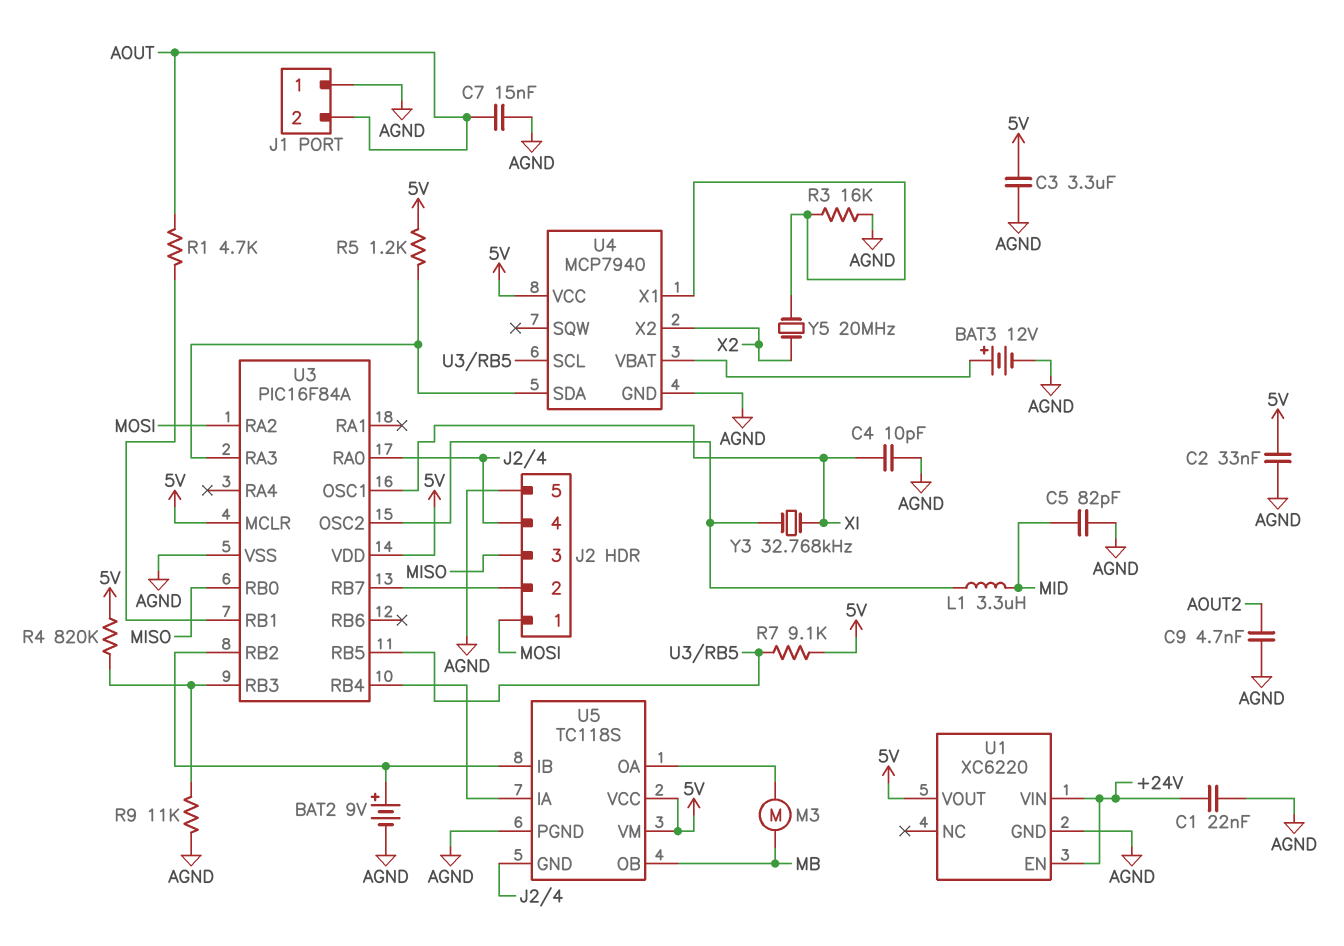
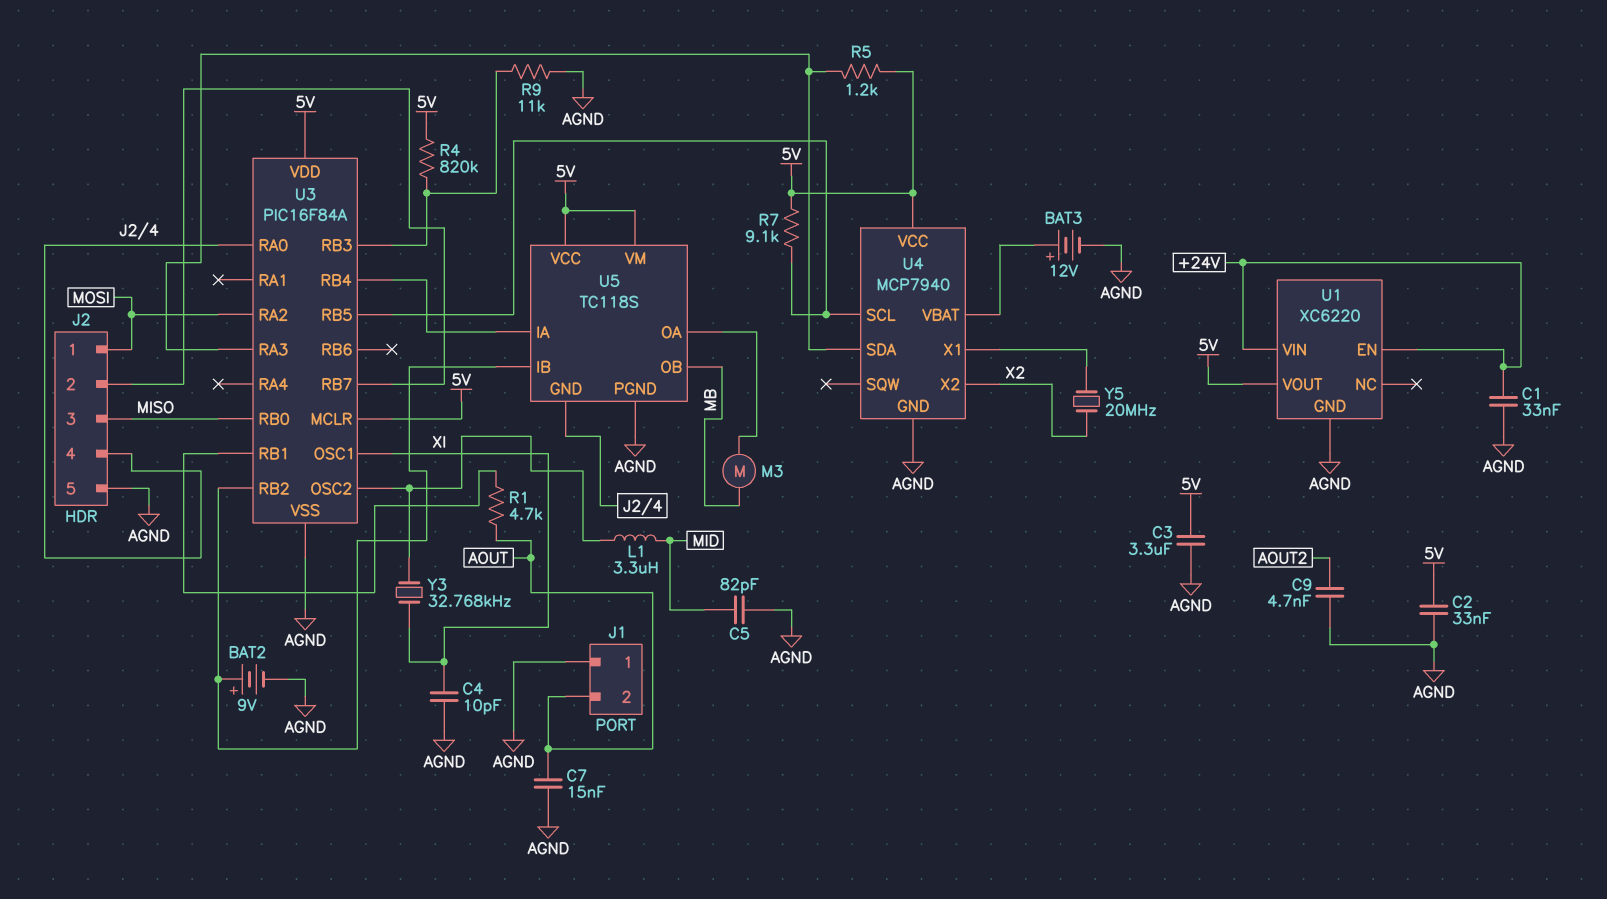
C1: 22nF (+24V, AGND) -> 33nF (+24V, AGND)
R3: 16k (AGND, U4/X1) -> none

